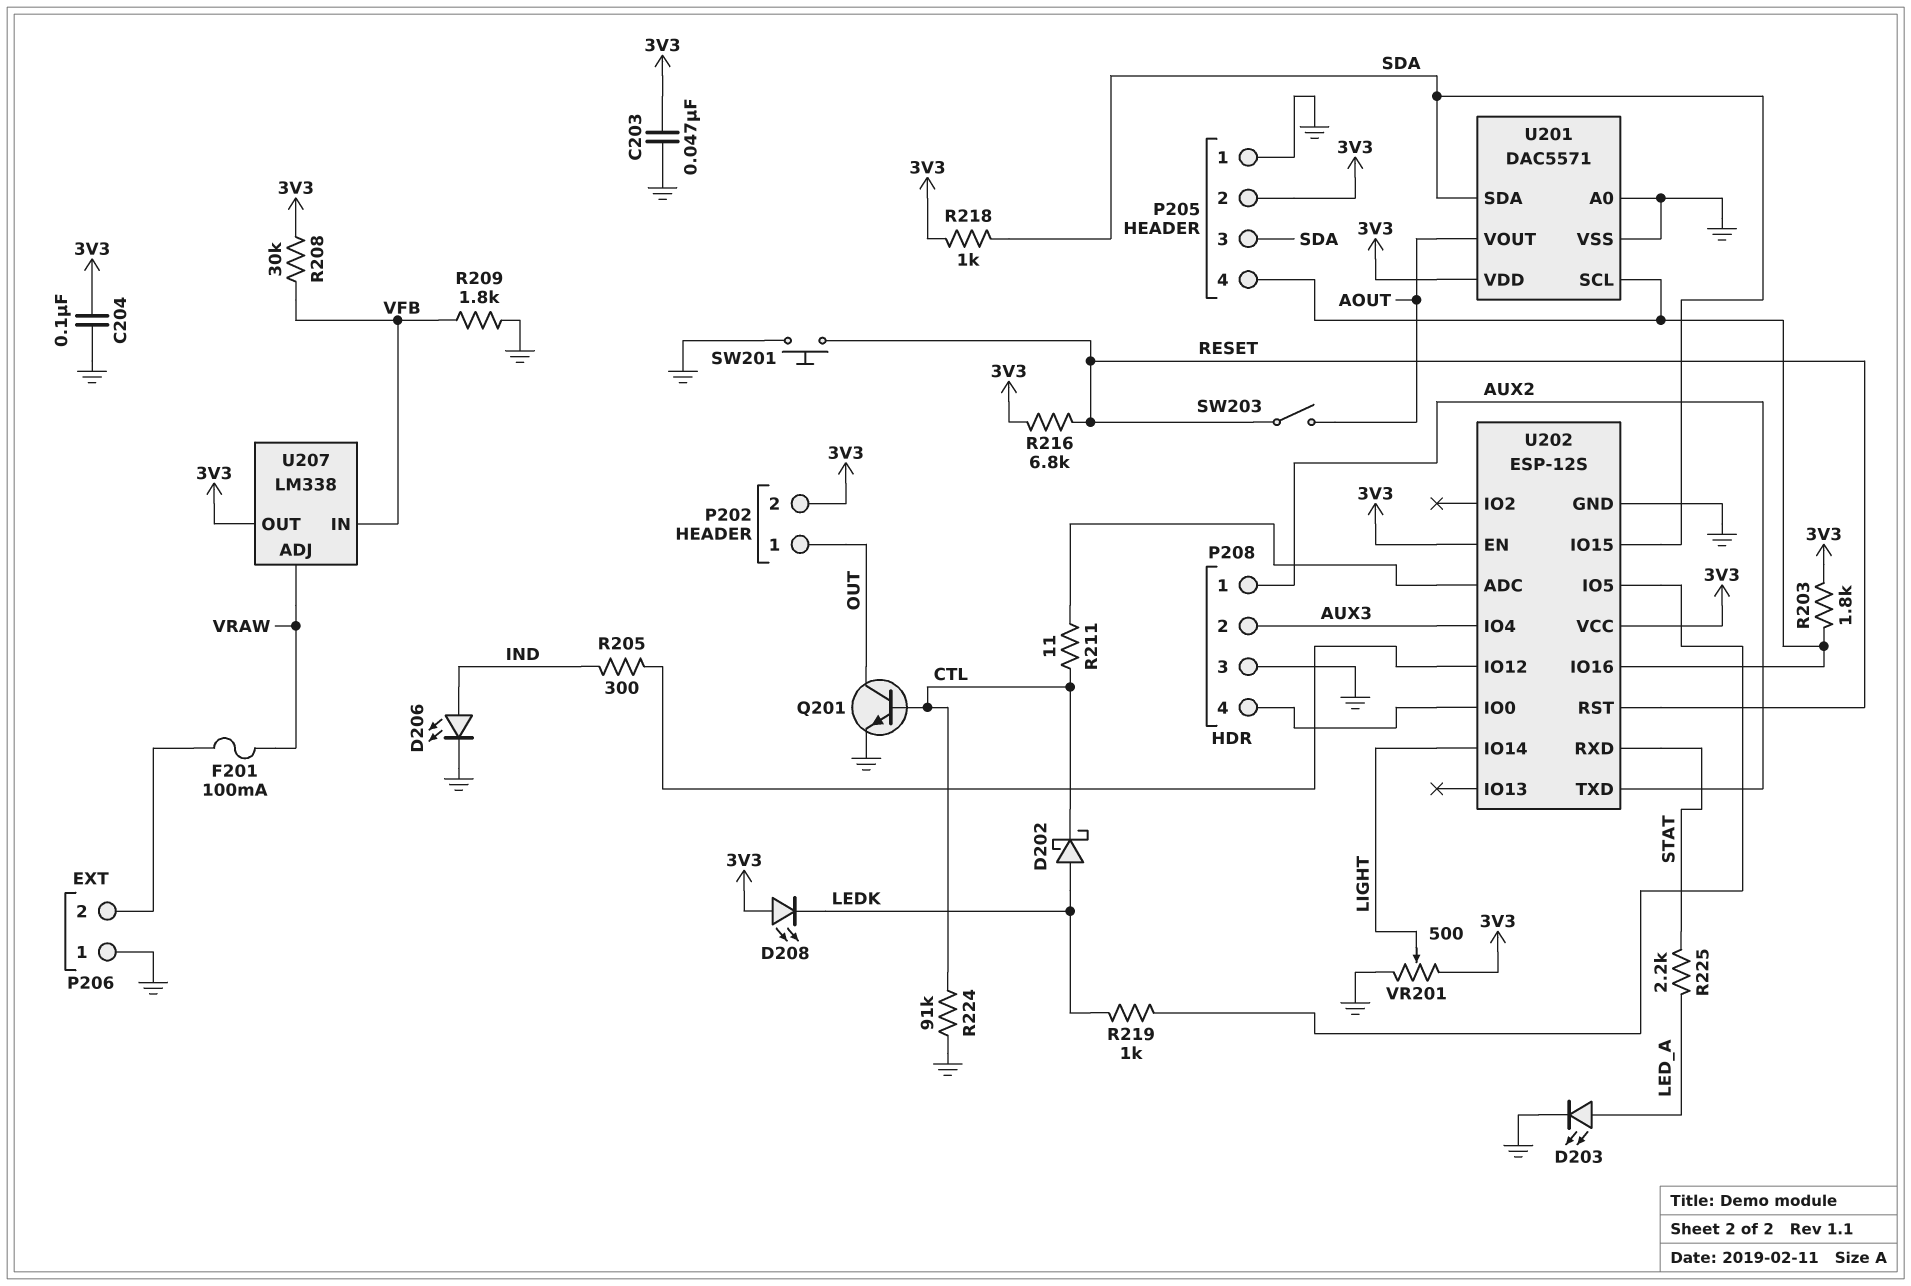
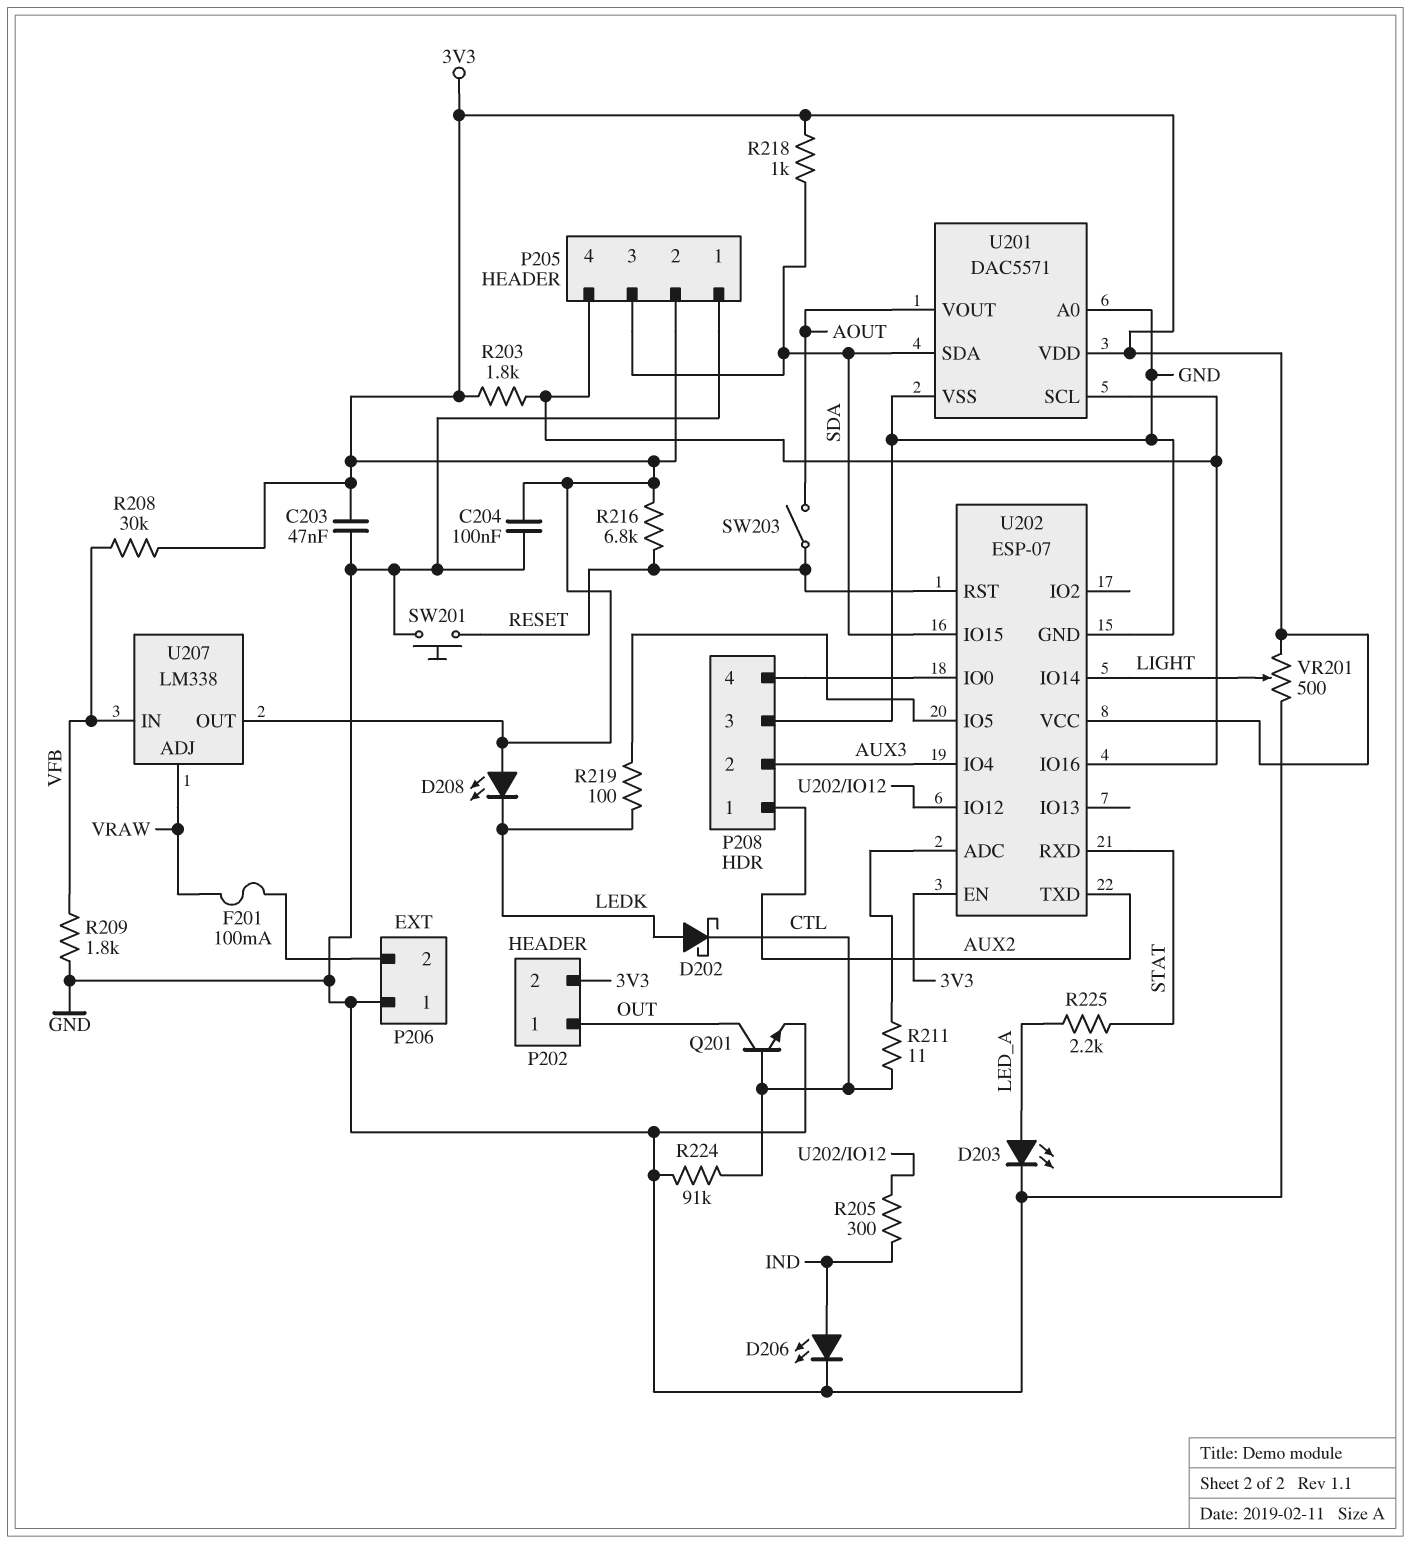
R219: 1k (LEDK, U202/IO5) -> 100 (LEDK, U202/IO5)
U202: ESP-12S -> ESP-07

